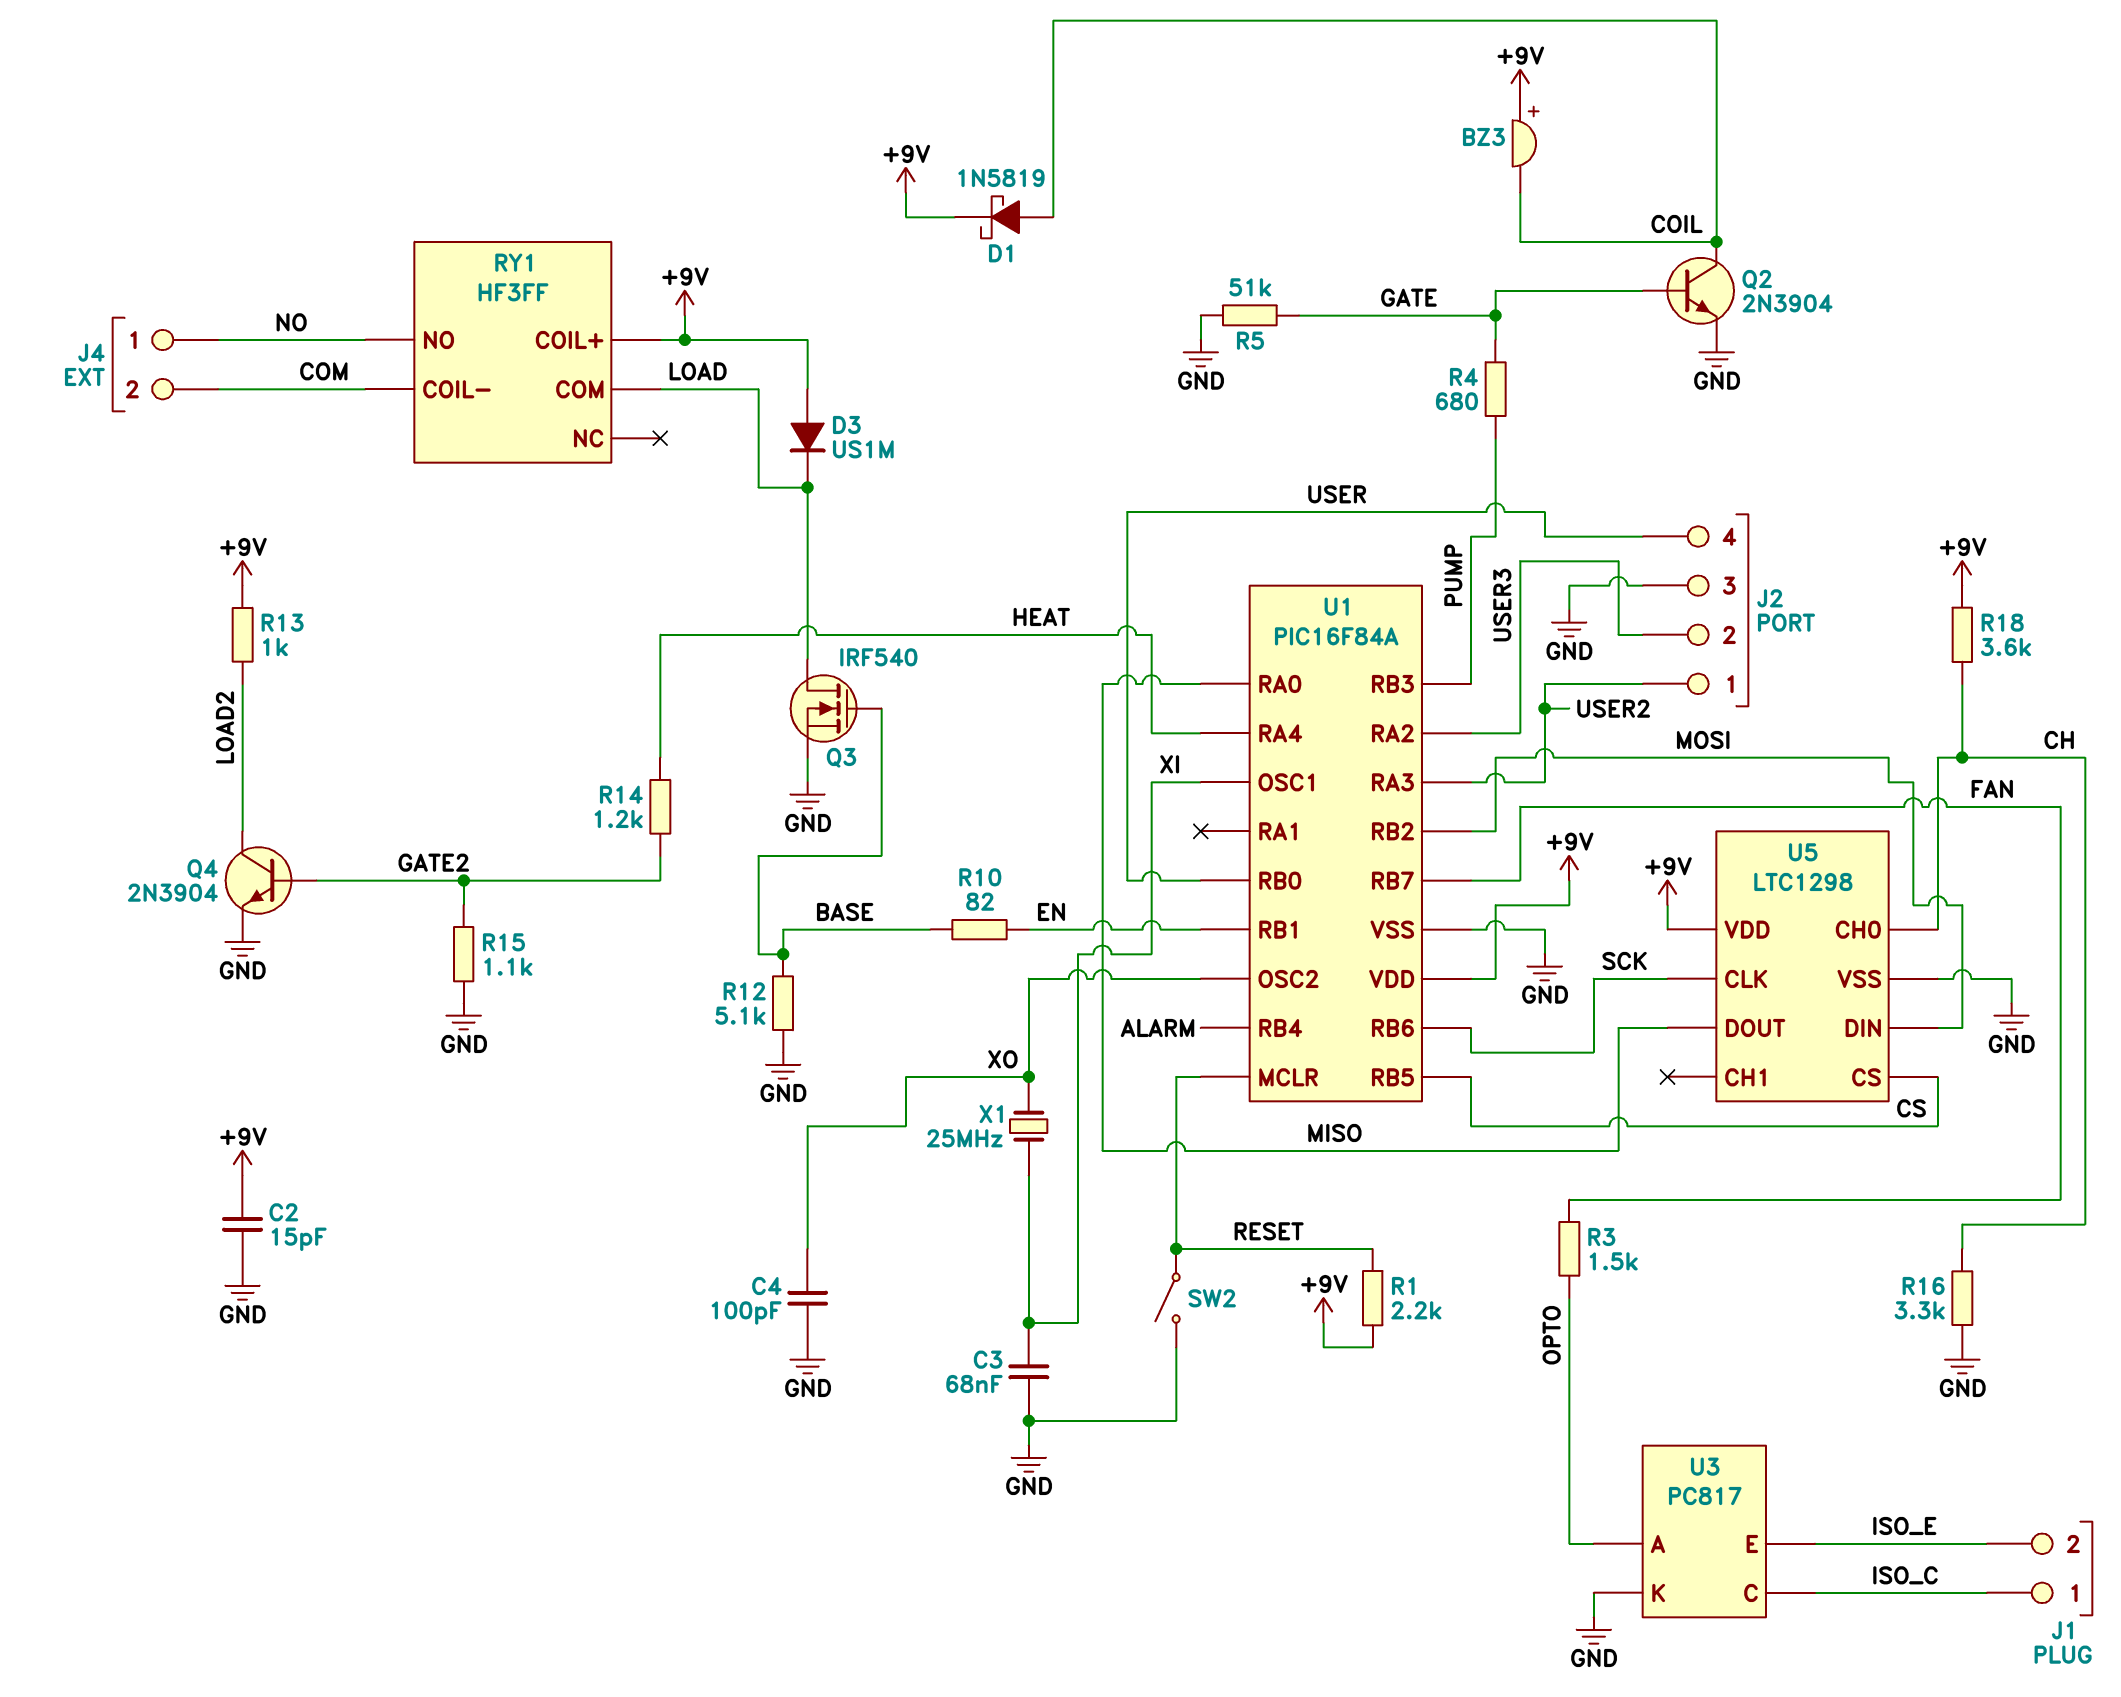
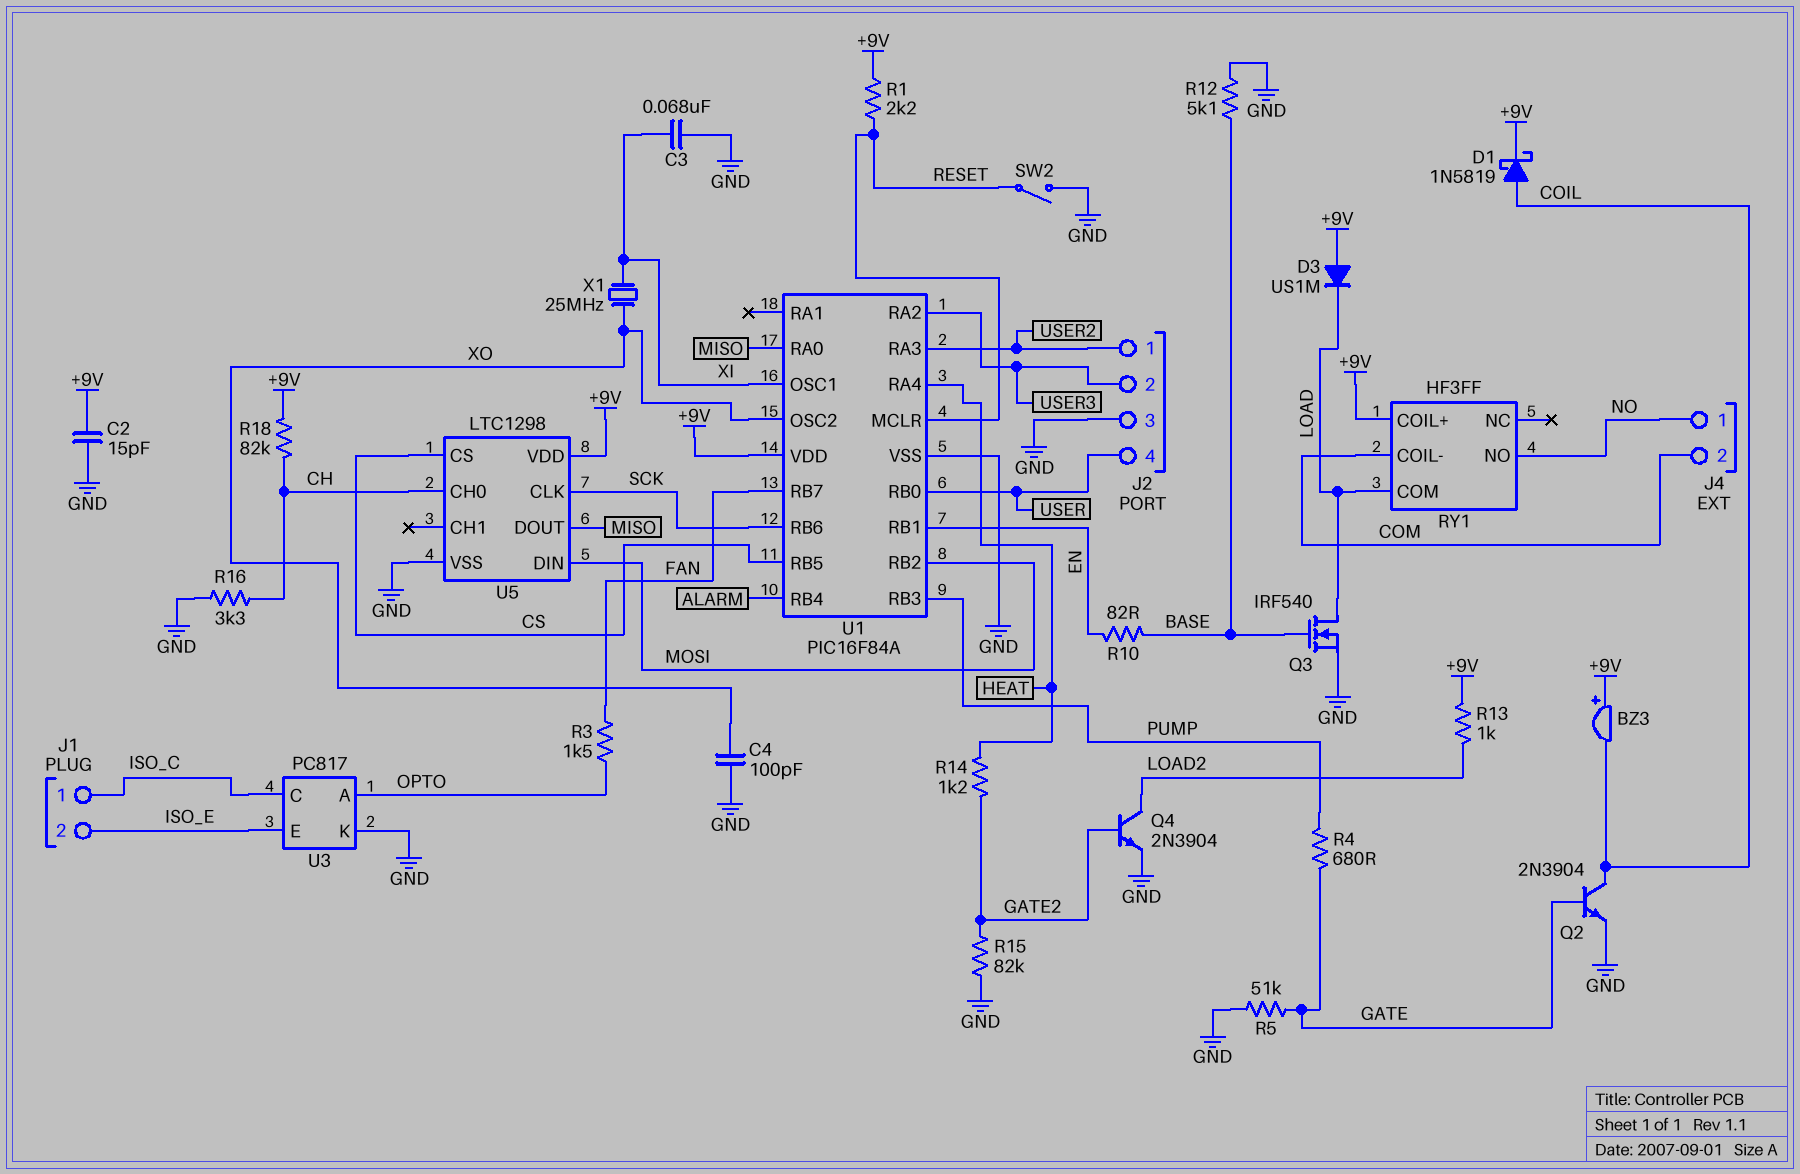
R15: 1.1k (GATE2, GND) -> 82k (GATE2, GND)
R18: 3.6k (+9V, CH) -> 82k (+9V, CH)

